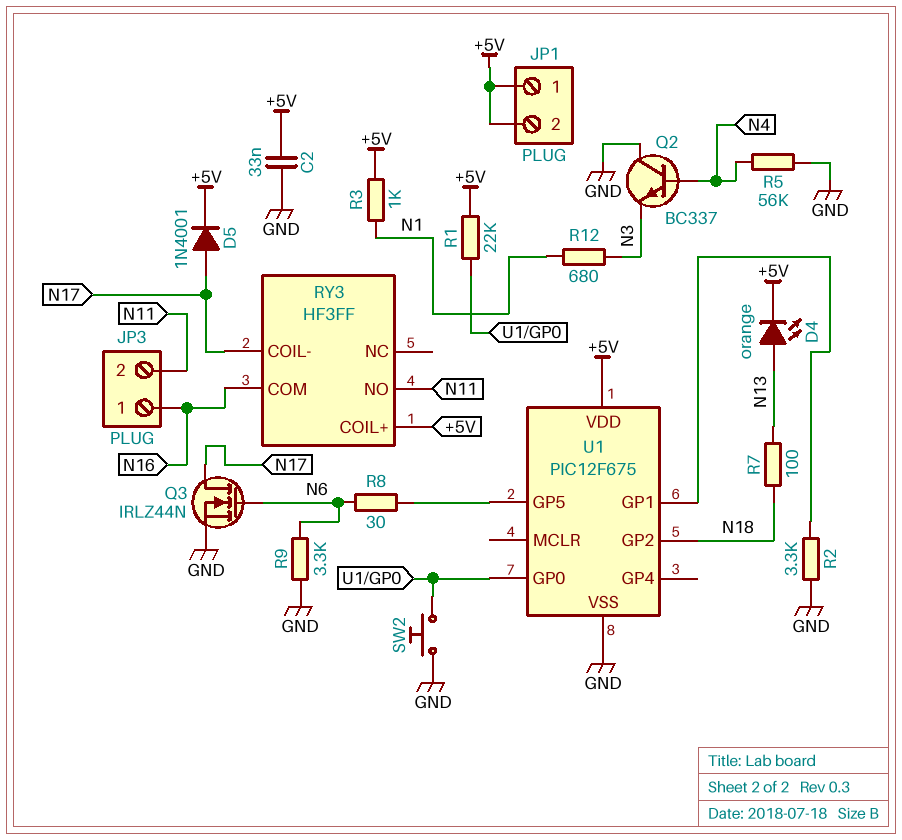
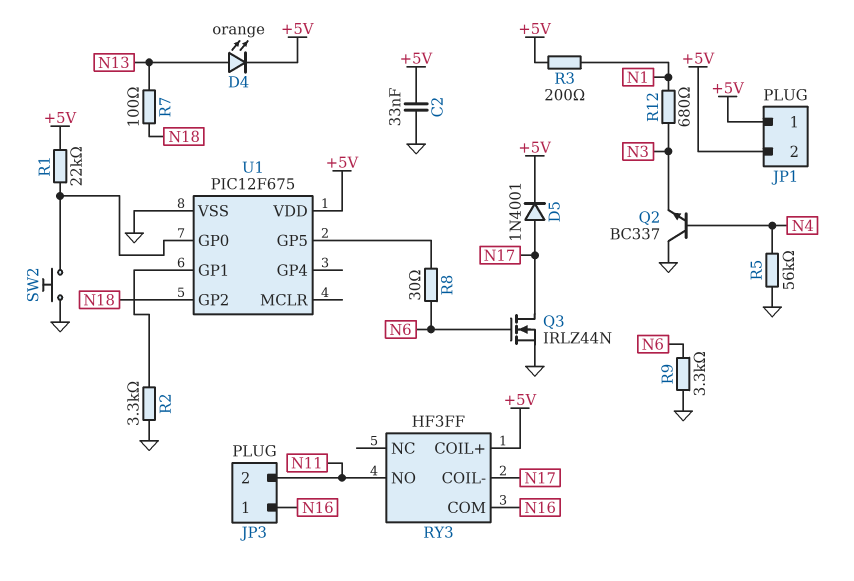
R3: 1k (+5V, N1) -> 200 (+5V, N1)

